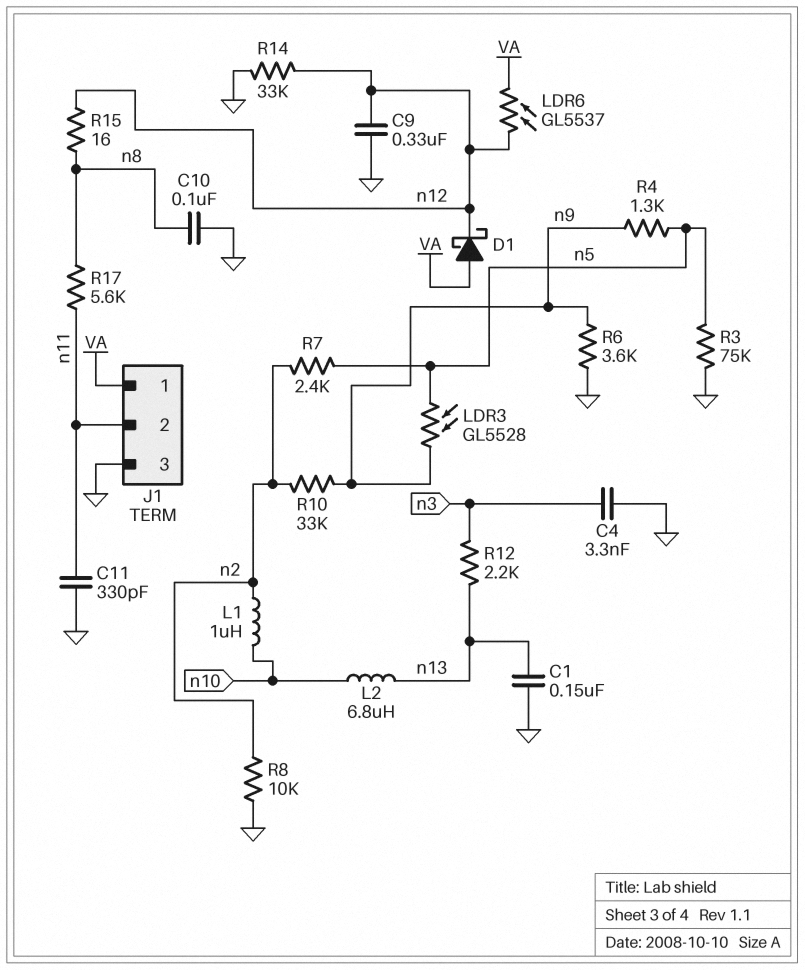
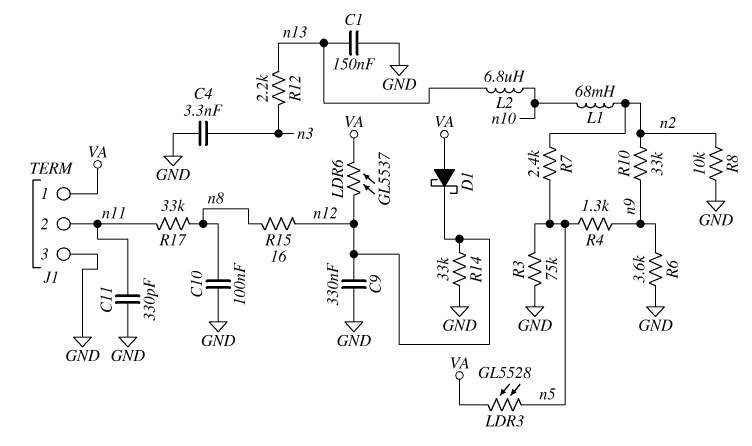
L1: 1uH (n2, n10) -> 68mH (n2, n10)
LDR3: GL5528 (n5, n9) -> GL5528 (VA, n5)
R17: 5.6k (n8, n11) -> 33k (n8, n11)

